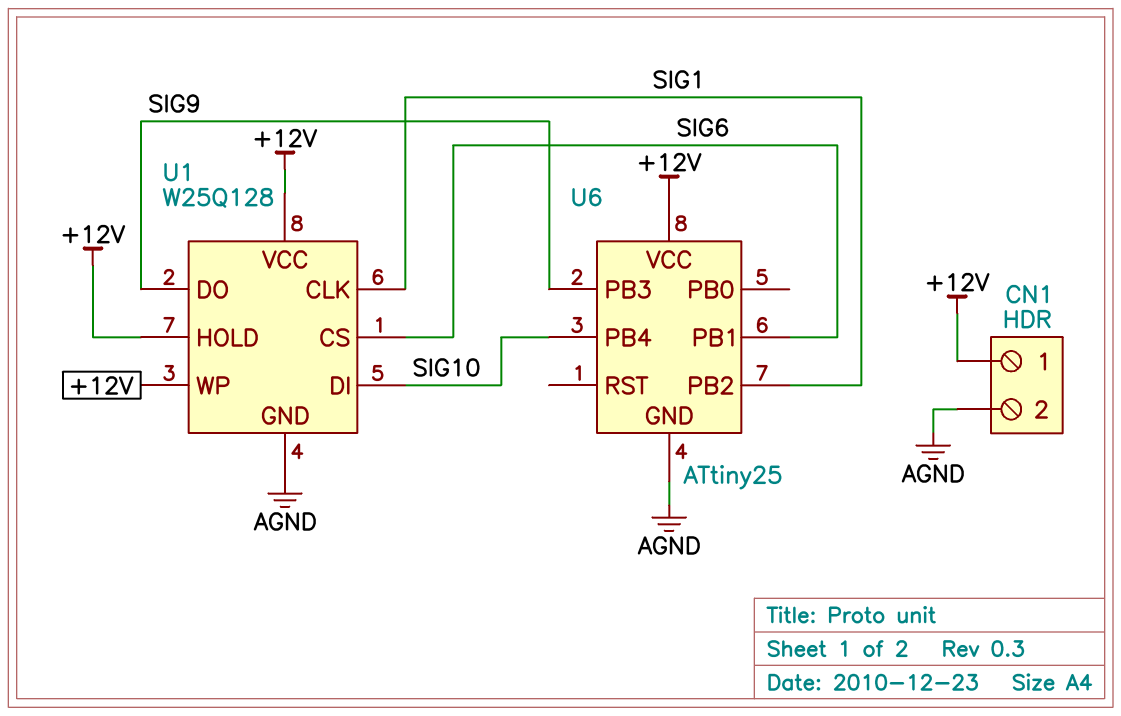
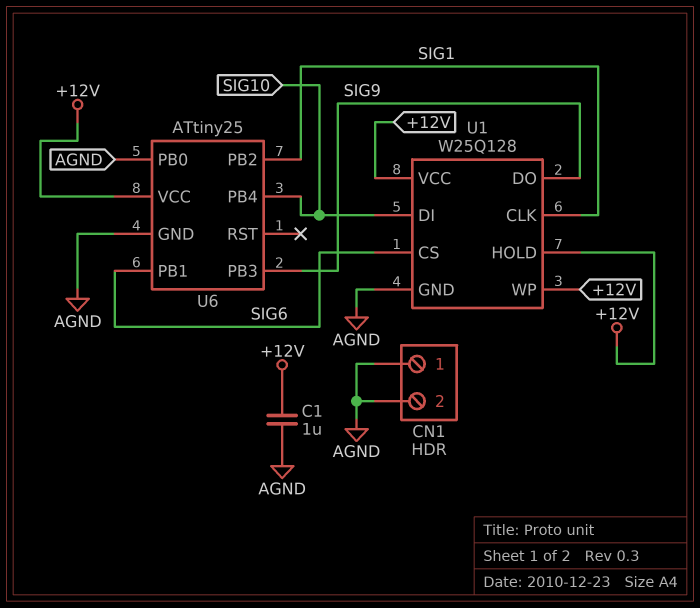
C1: none -> 1uF (+12V, AGND)
CN1 pin 1: +12V -> AGND
U6 pin PB0: none -> AGND

